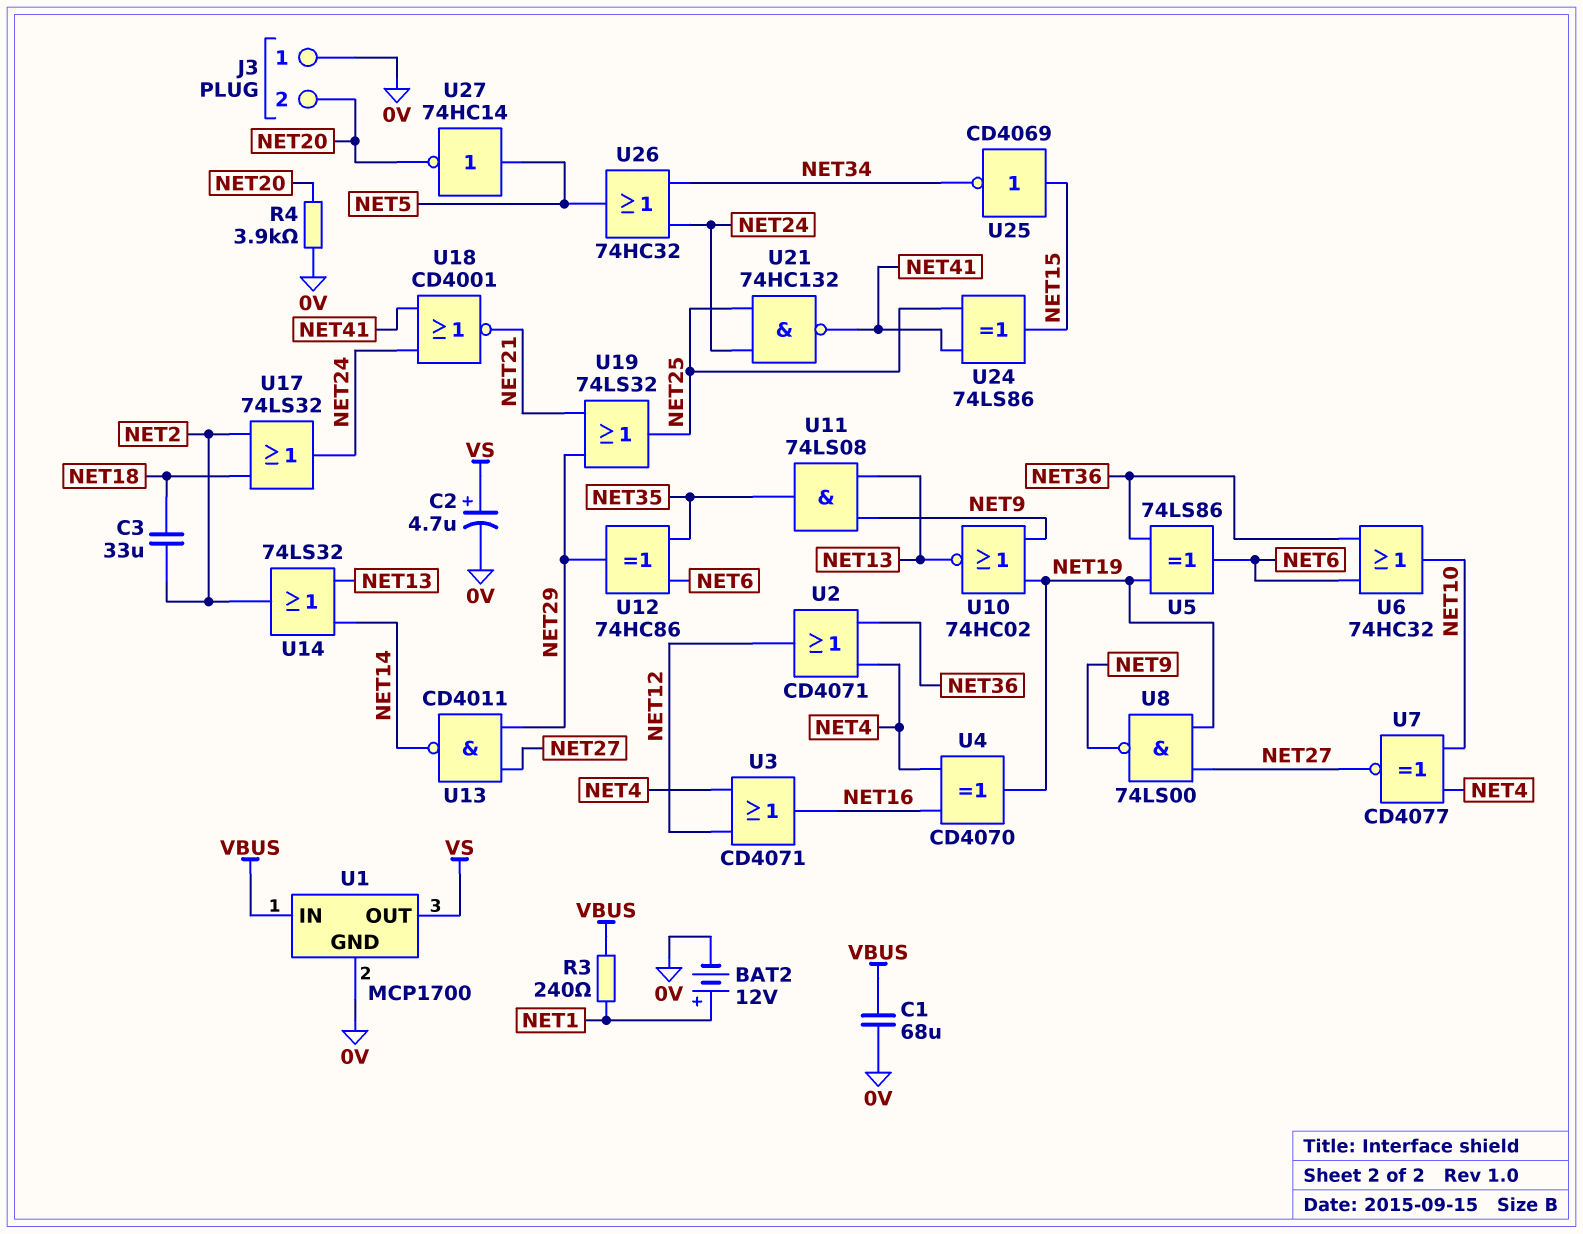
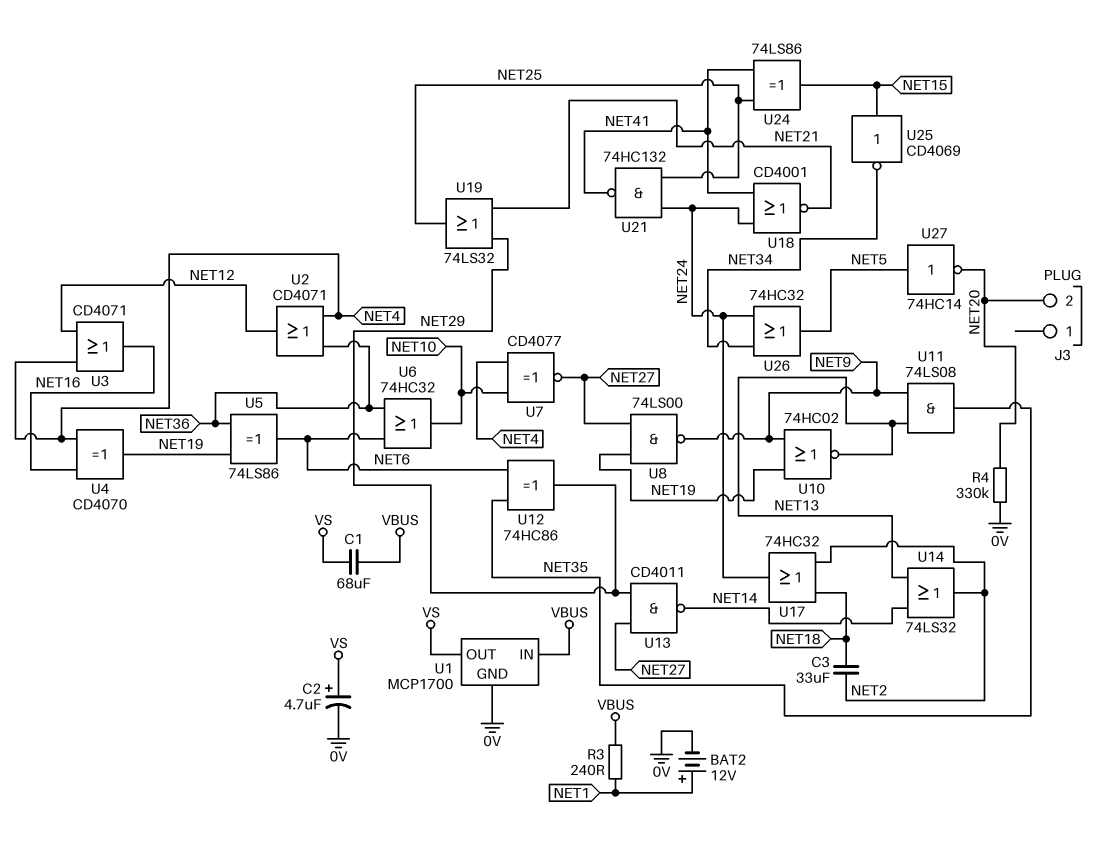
C1: 68uF (0V, VBUS) -> 68uF (VBUS, VS)
J3 pin 1: 0V -> none
R4: 3.9k (0V, NET20) -> 330k (0V, NET20)
U17: OR 74LS32 (in NET2, in NET18, out NET24) -> OR 74HC32 (in NET2, in NET18, out NET24)

